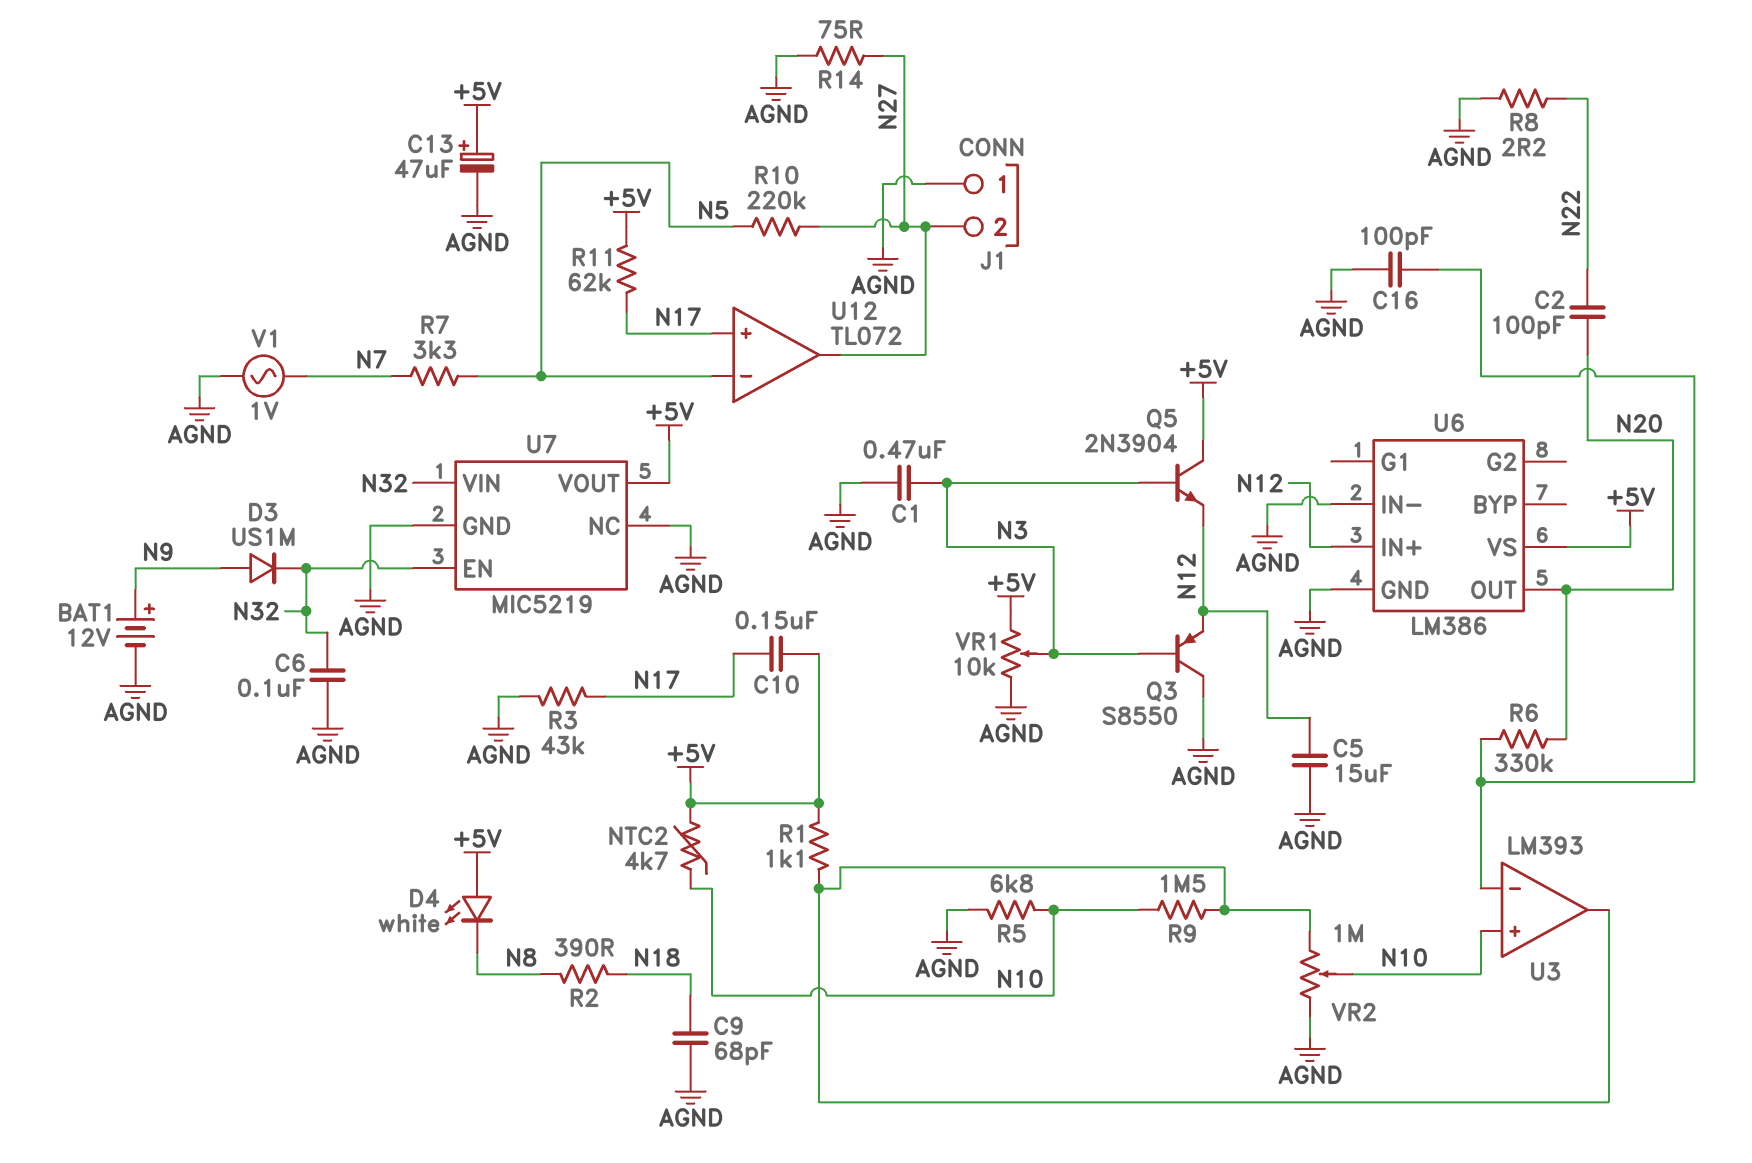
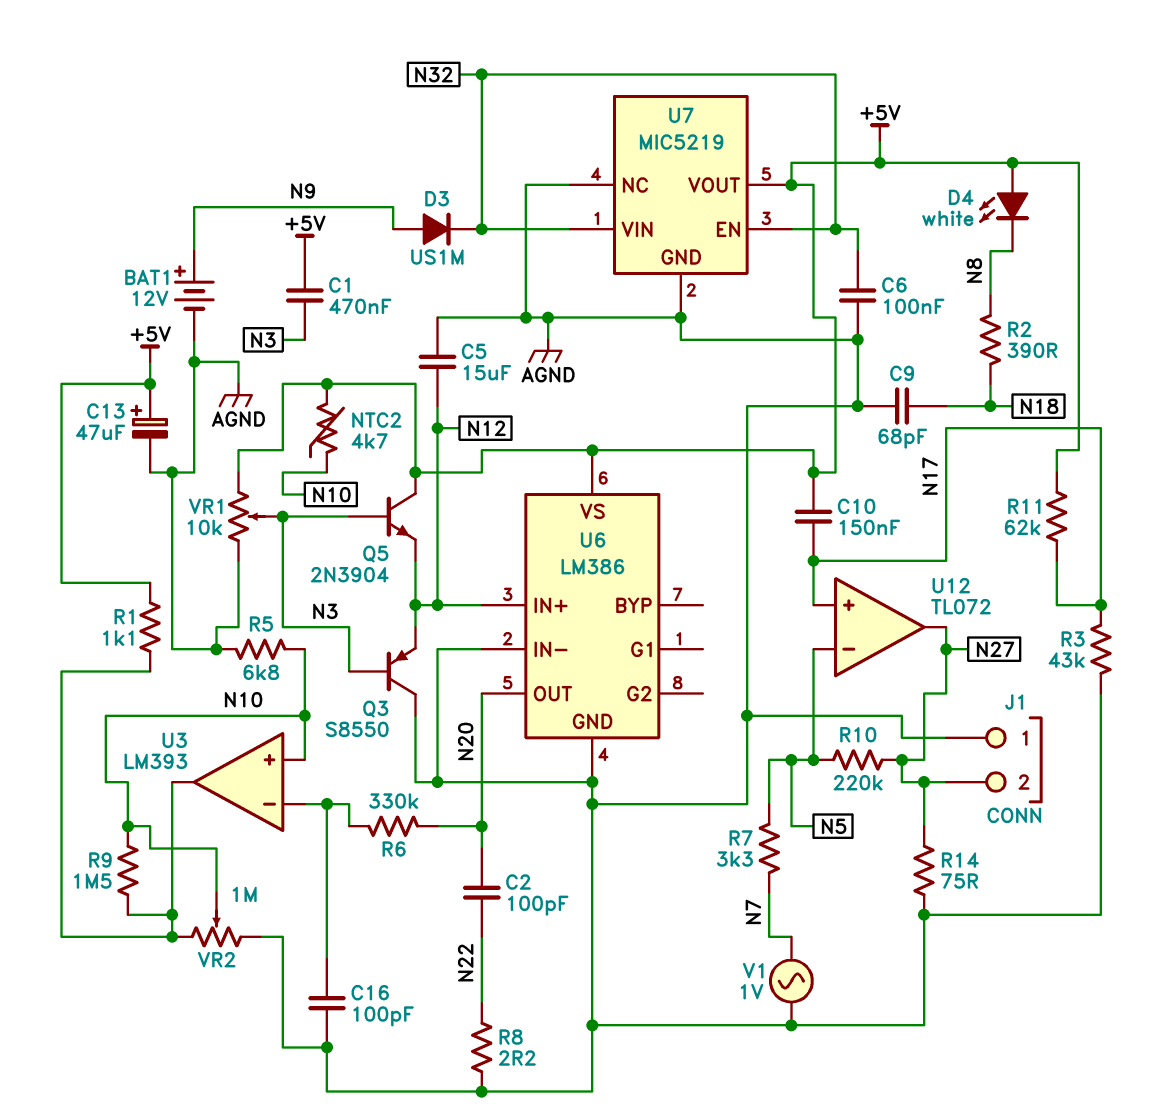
C1: 470nF (AGND, N3) -> 470nF (+5V, N3)

